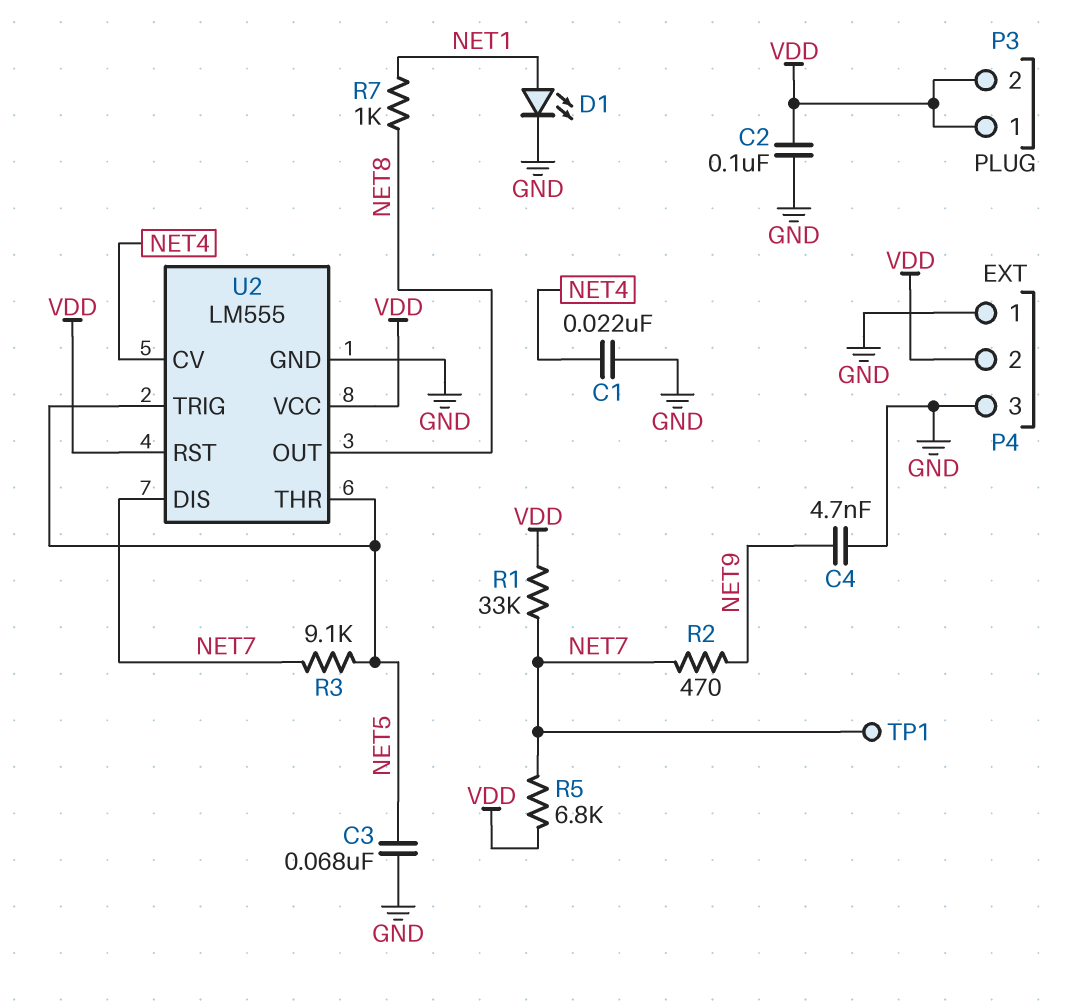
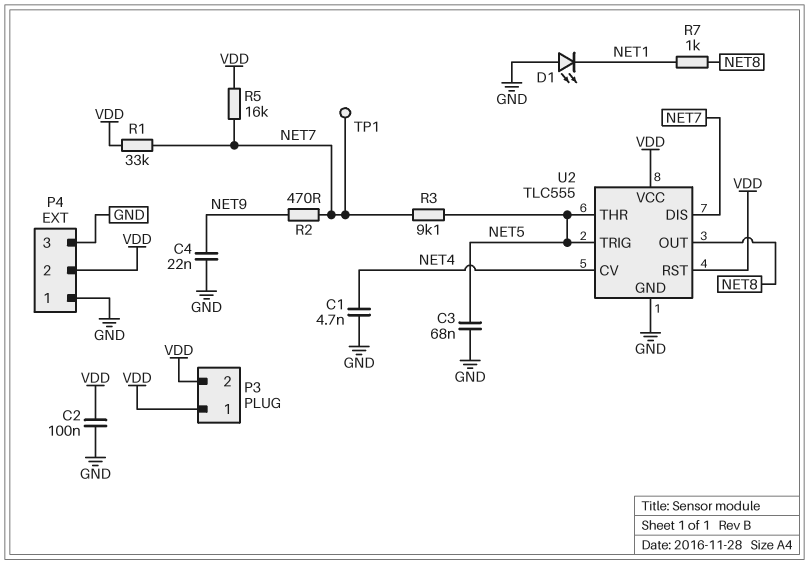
C1: 22nF (GND, NET4) -> 4.7nF (GND, NET4)
C4: 4.7nF (GND, NET9) -> 22nF (GND, NET9)
D1: LED (A NET1, K GND) -> LED (A GND, K NET1)
R5: 6.8k (NET7, VDD) -> 16k (NET7, VDD)
U2: LM555 -> TLC555

